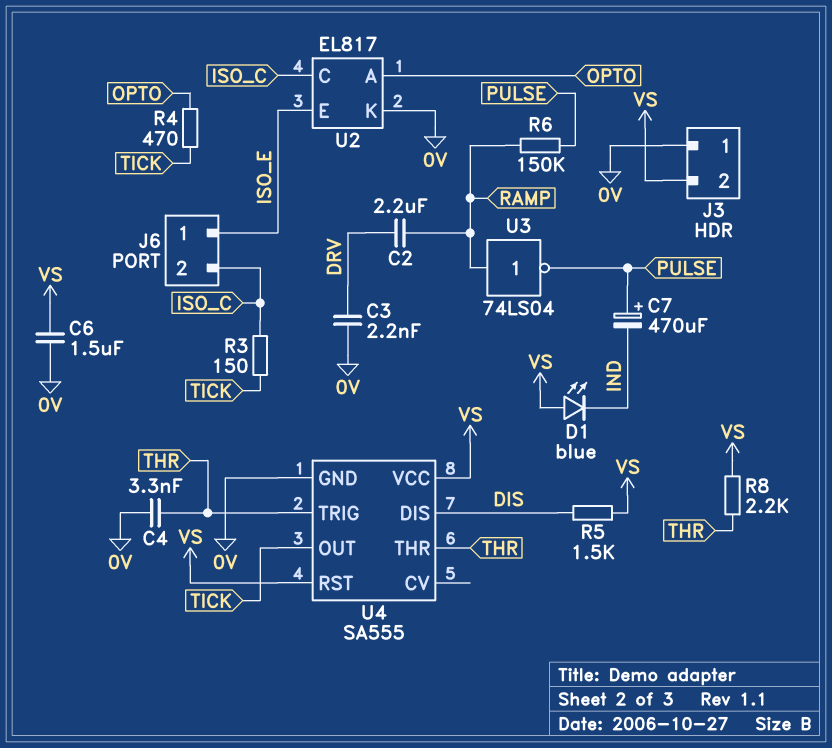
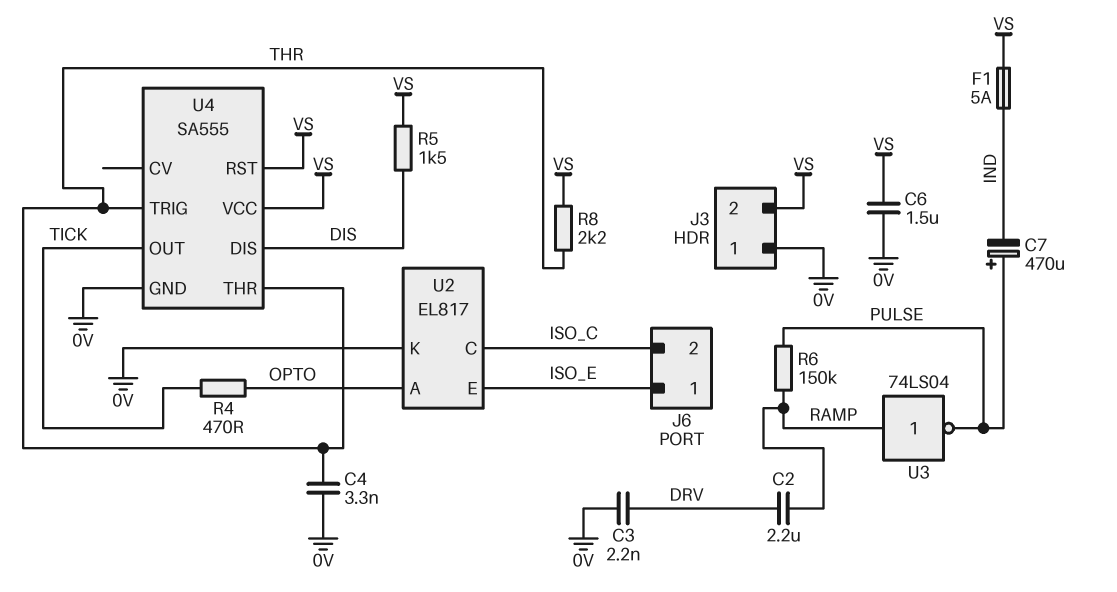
D1: LED blue (A VS, K IND) -> none
F1: none -> 5A (IND, VS)
R3: 150 (ISO_C, TICK) -> none

